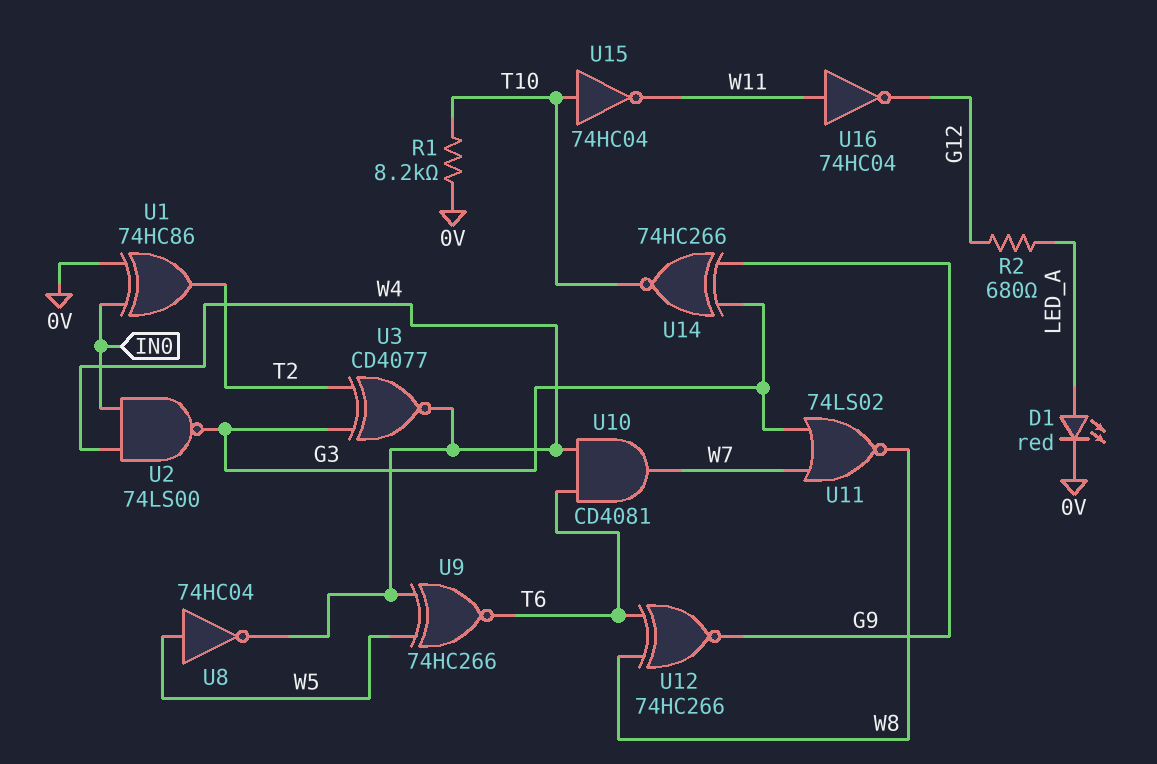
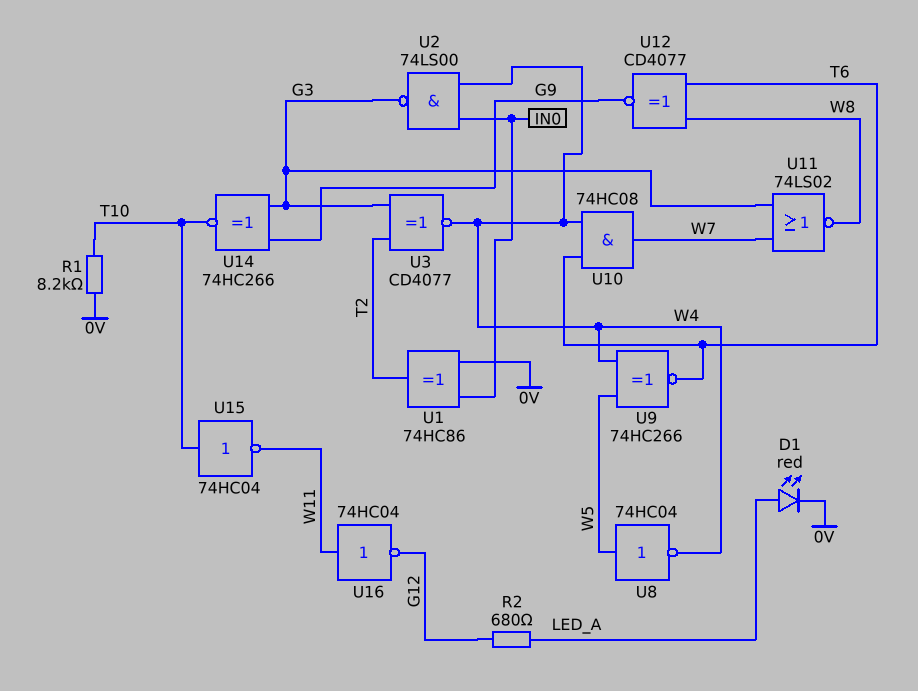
U10: AND CD4081 (in T6, in W4, out W7) -> AND 74HC08 (in T6, in W4, out W7)
U12: XNOR 74HC266 (in T6, in W8, out G9) -> XNOR CD4077 (in T6, in W8, out G9)

